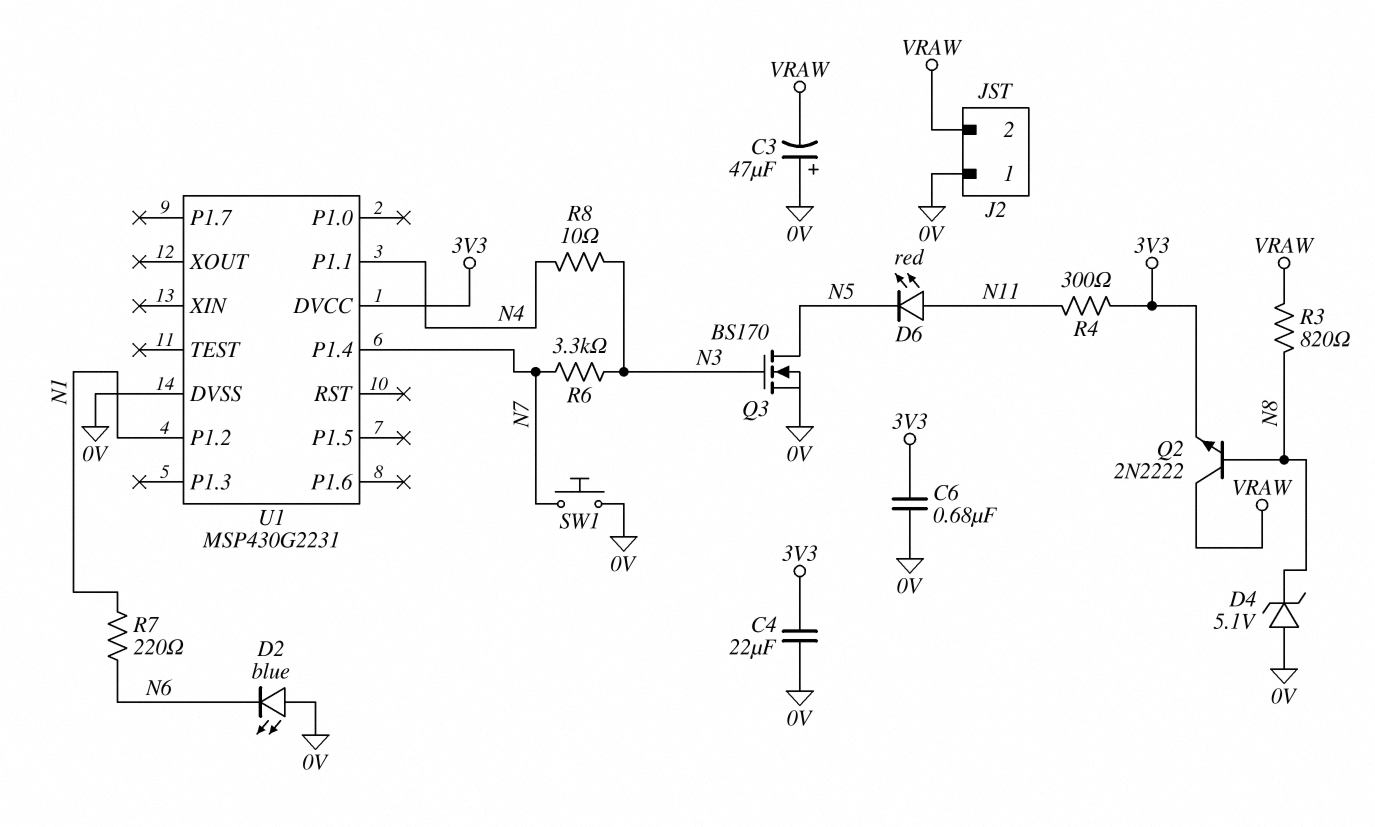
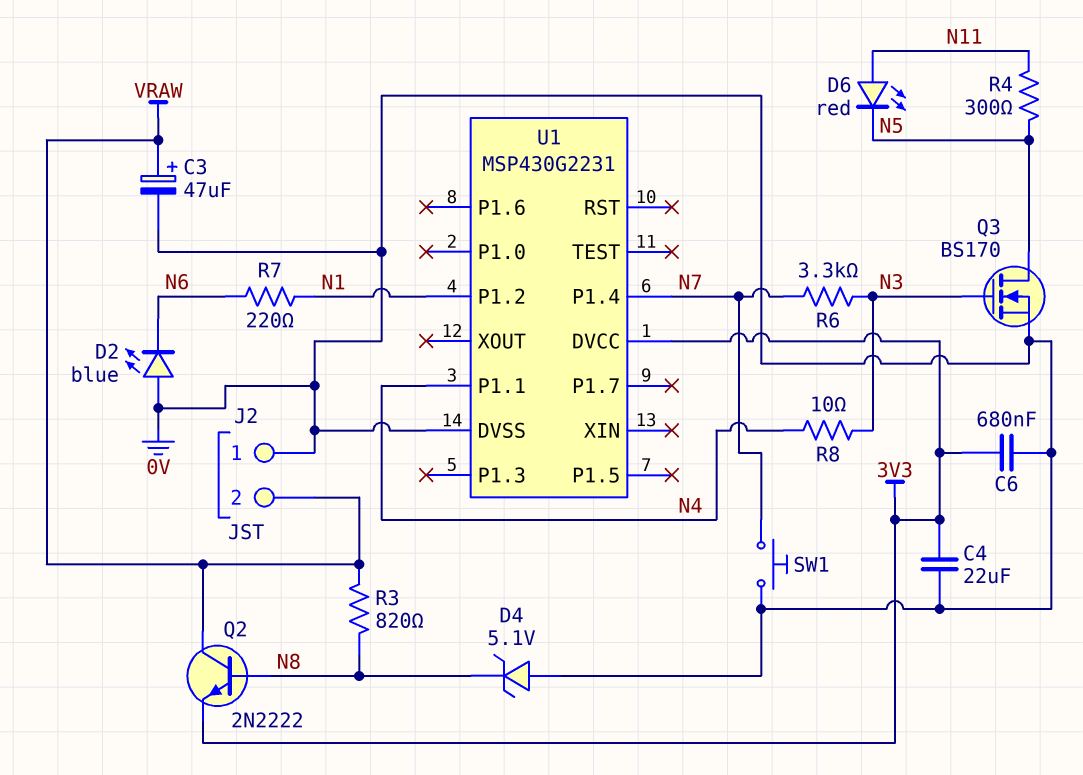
C3: 47uF (plus 0V, minus VRAW) -> 47uF (plus VRAW, minus 0V)
R4: 300 (3V3, N11) -> 300 (N5, N11)

